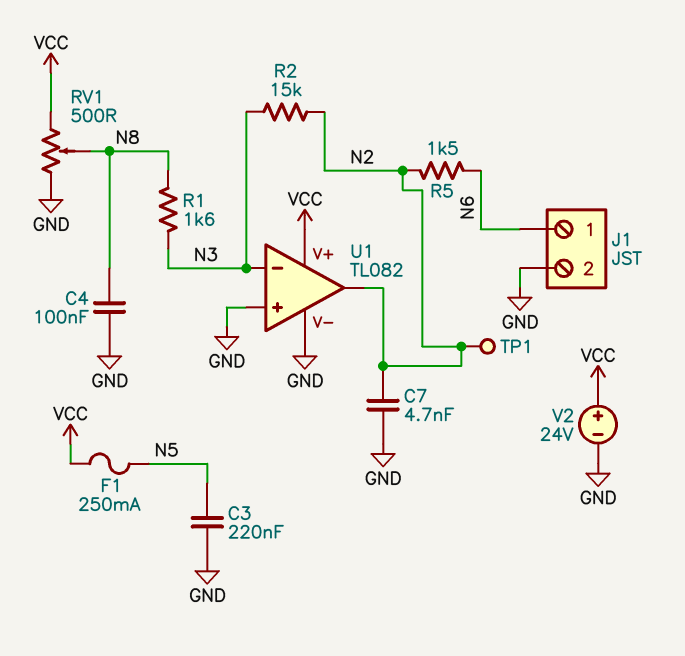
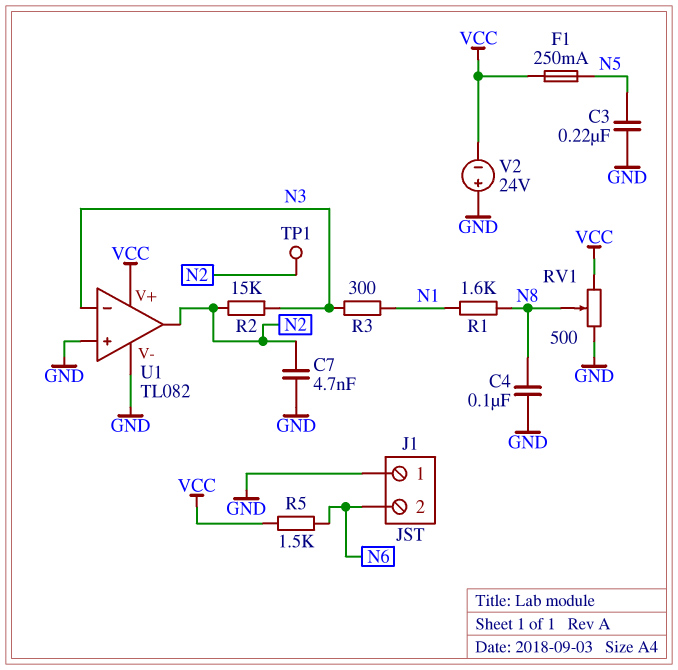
J1 pin 1: N6 -> GND
J1 pin 2: GND -> N6
R1: 1.6k (N3, N8) -> 1.6k (N1, N8)
R3: none -> 300 (N1, N3)
R5: 1.5k (N2, N6) -> 1.5k (N6, VCC)
V2: 24V (plus VCC, minus GND) -> 24V (plus GND, minus VCC)

